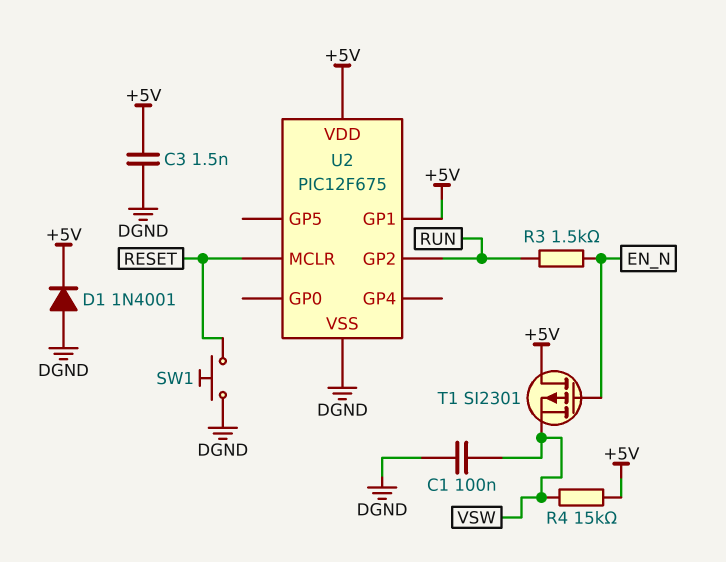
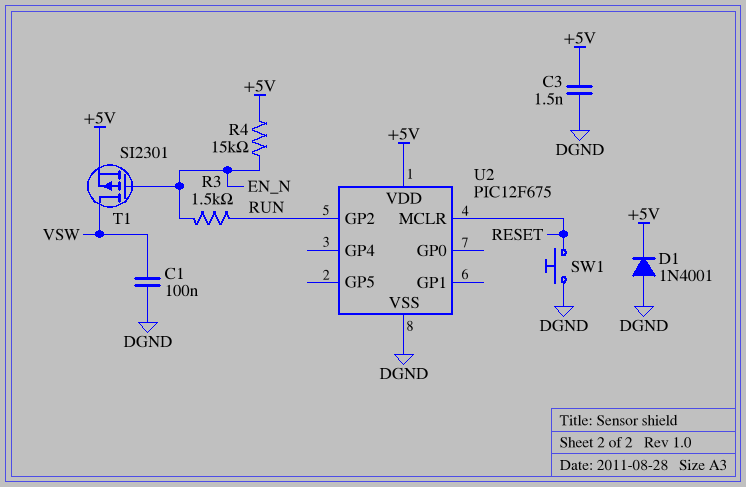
R4: 15k (+5V, VSW) -> 15k (+5V, EN_N)
T1: PMOS SI2301 (G EN_N, D +5V, S VSW) -> PMOS SI2301 (G EN_N, D VSW, S +5V)
U2 pin GP1: +5V -> none

